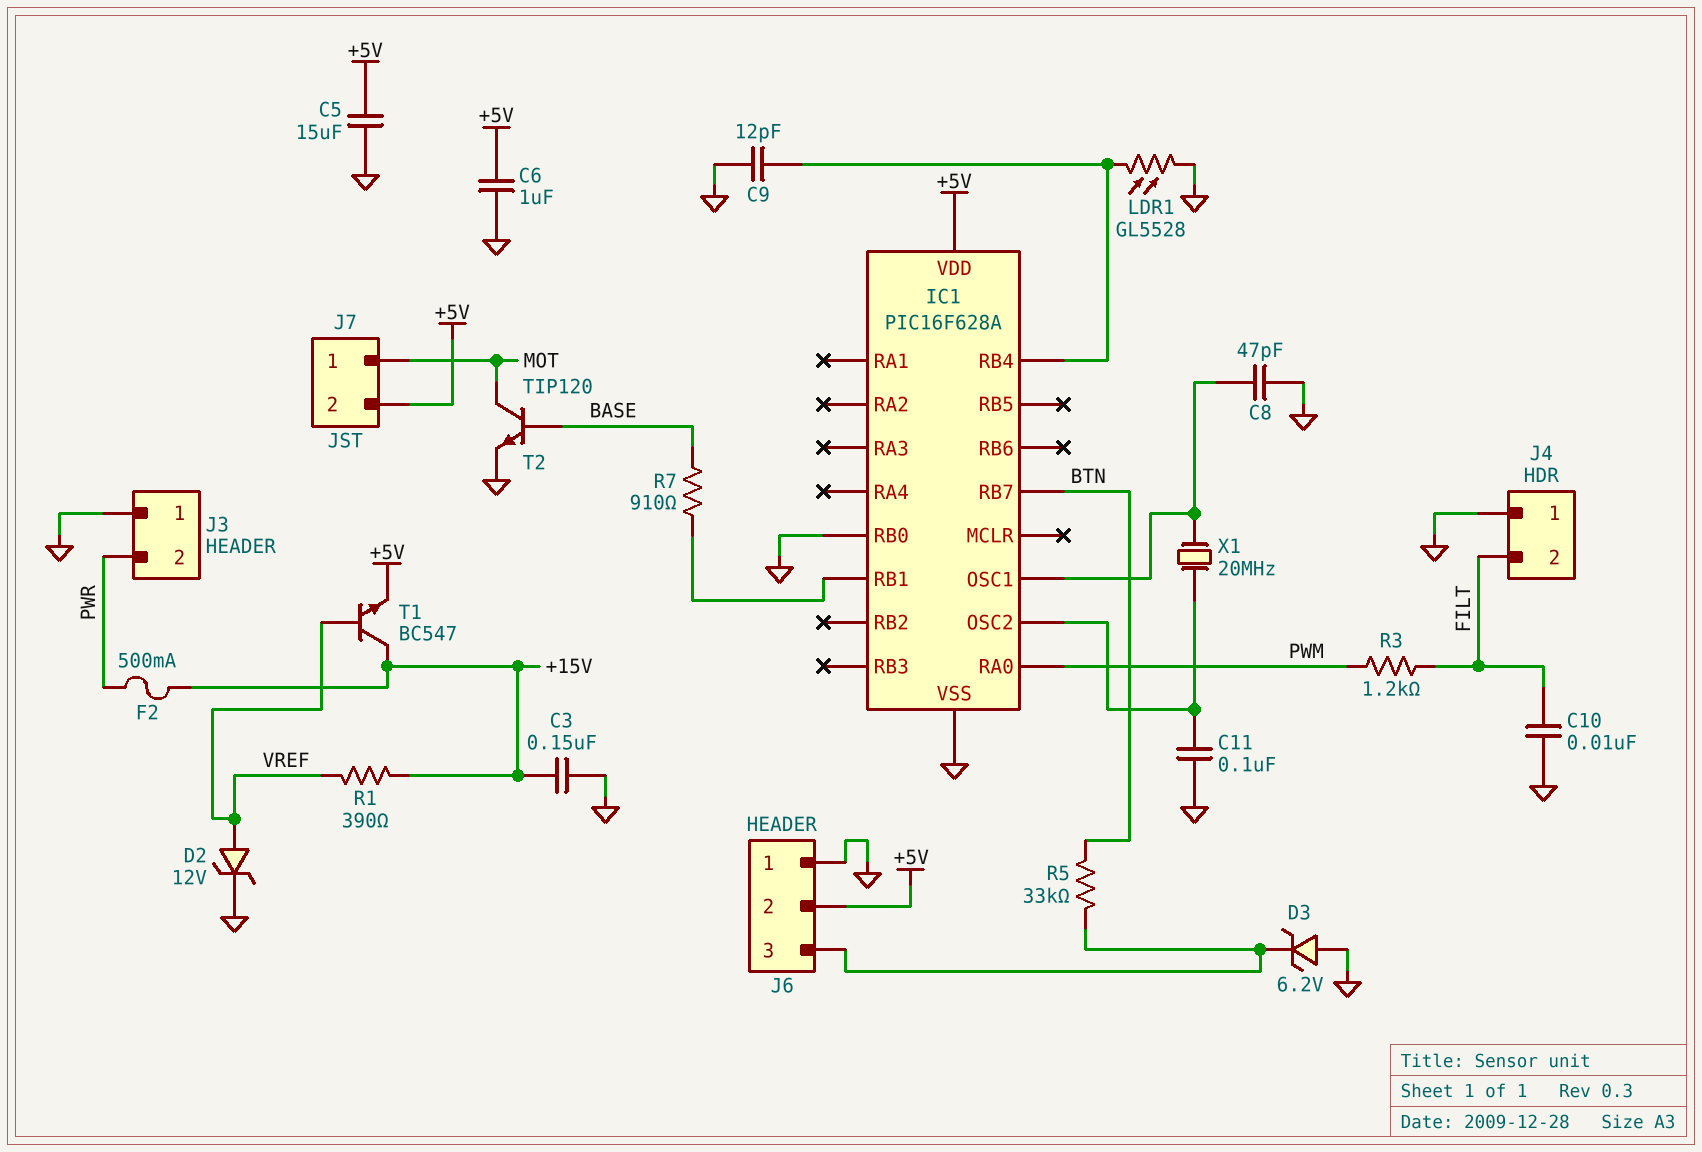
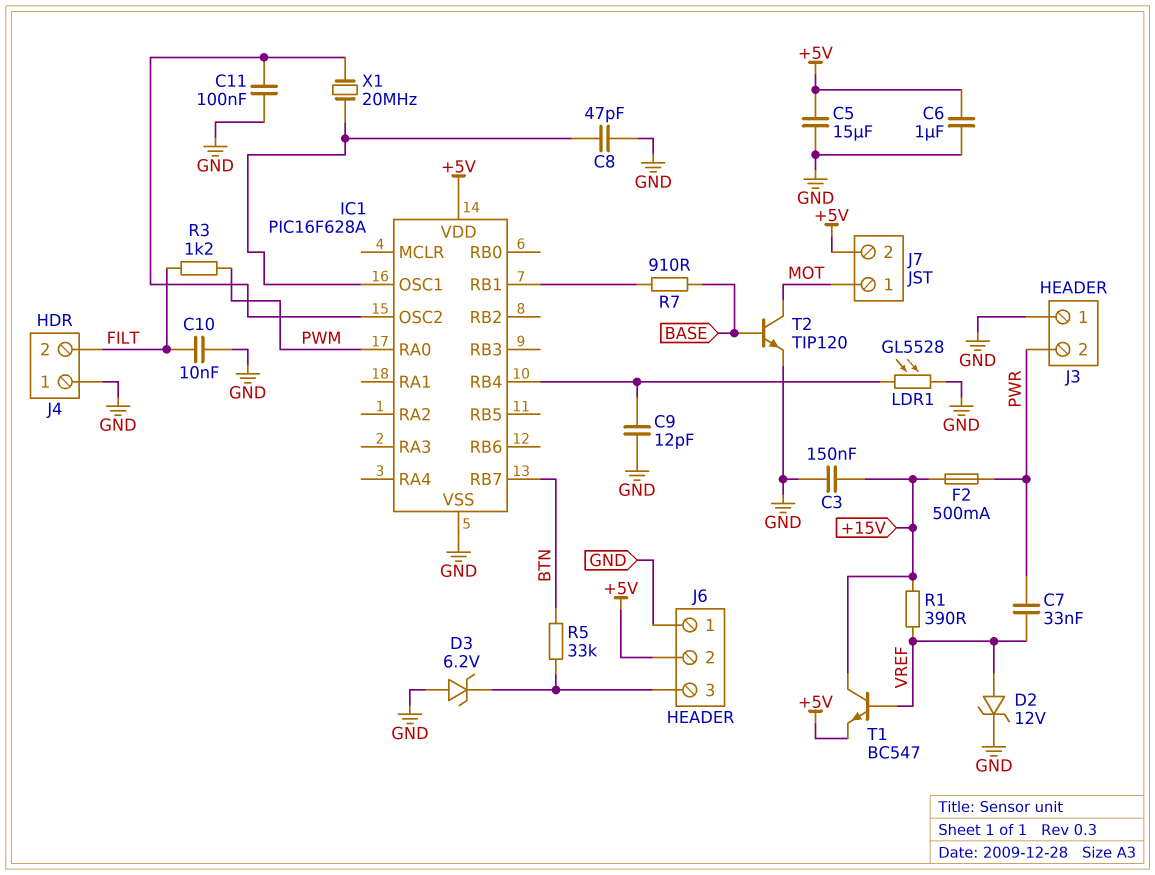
C7: none -> 33nF (PWR, VREF)
IC1 pin RB0: GND -> none

